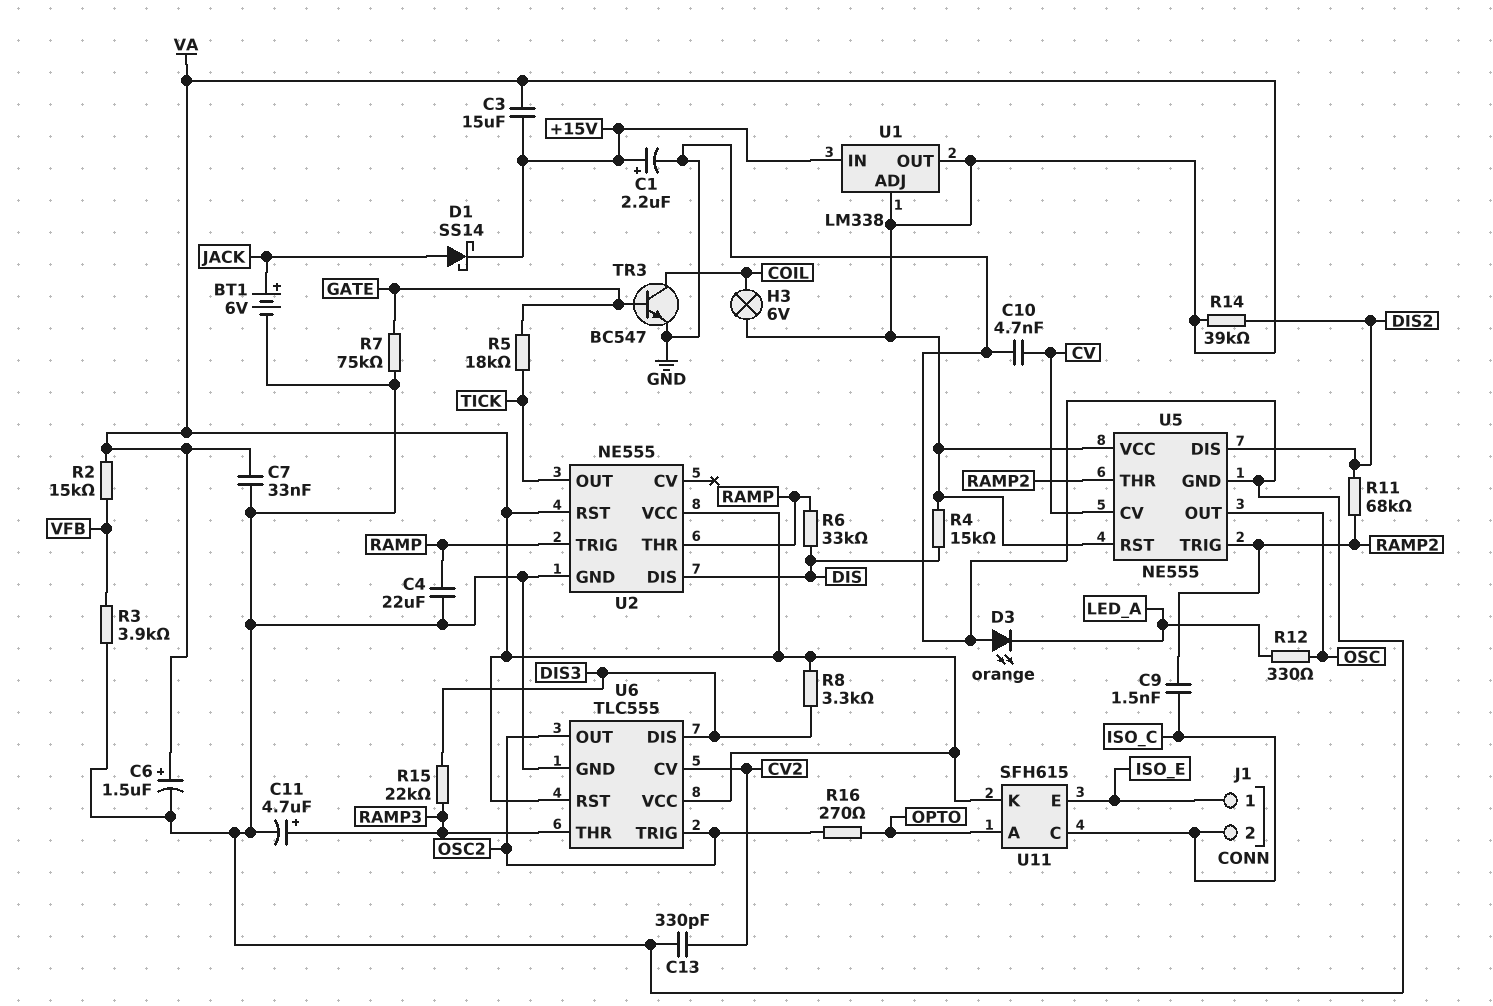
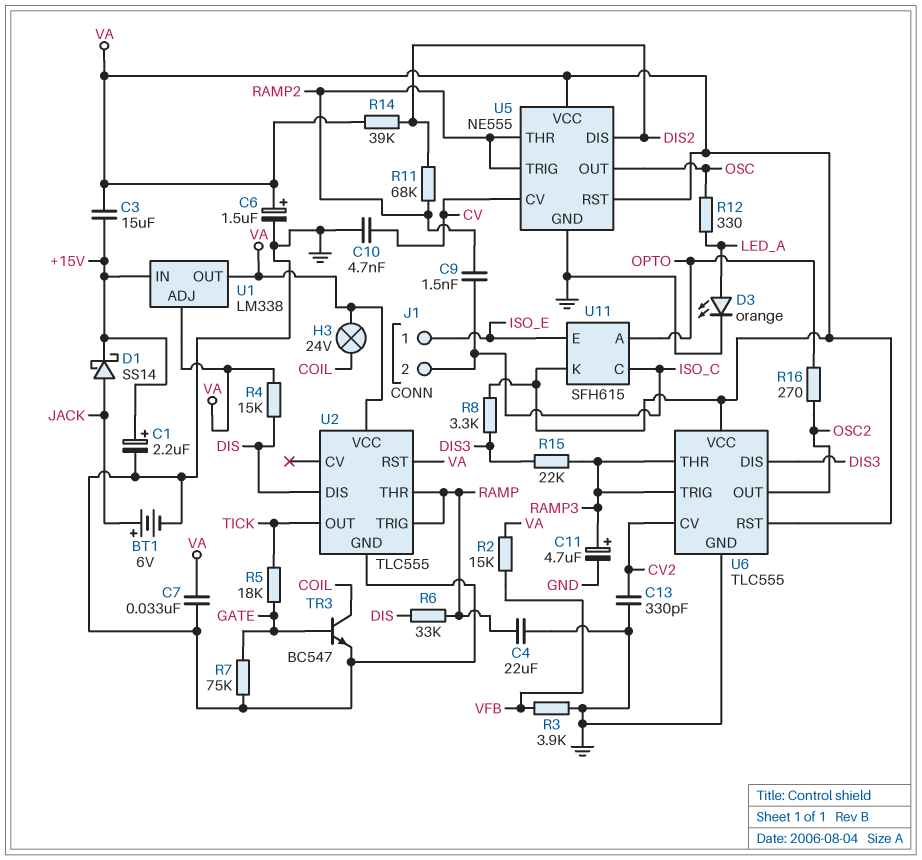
D3: LED orange (A GND, K LED_A) -> LED orange (A LED_A, K GND)
H3: lamp 6V (COIL, VA) -> lamp 24V (COIL, VA)
U2: NE555 -> TLC555
U6 pin TRIG: OSC2 -> RAMP3

